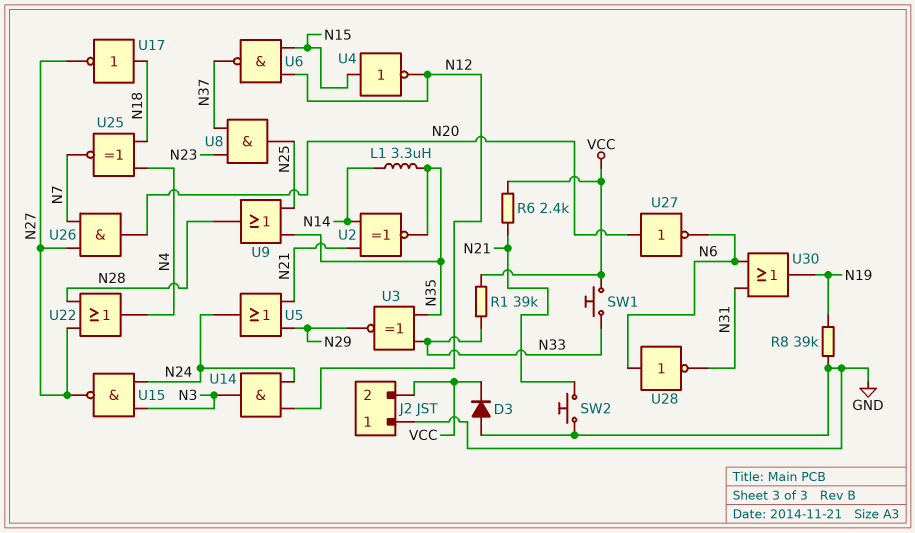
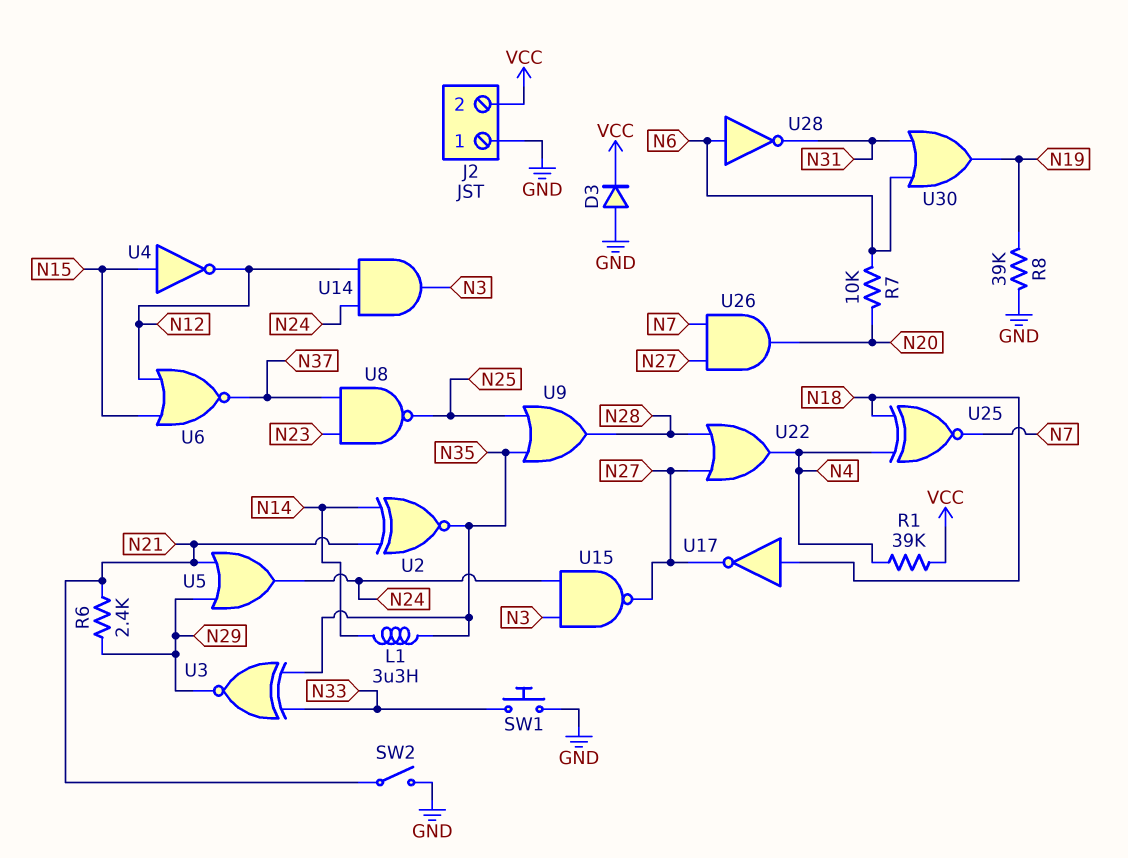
R1: 39k (N33, VCC) -> 39k (N4, VCC)
R6: 2.4k (N21, VCC) -> 2.4k (N21, N29)
R7: none -> 10k (N6, N20)
SW1: button (N33, VCC) -> button (GND, N33)
SW2: button (GND, N21) -> switch (GND, N21)
U6: NAND (in N12, in N15, out N37) -> NOR (in N12, in N15, out N37)
U8: AND (in N23, in N37, out N25) -> NAND (in N23, in N37, out N25)
U27: NOT (in N20, out N6) -> none

